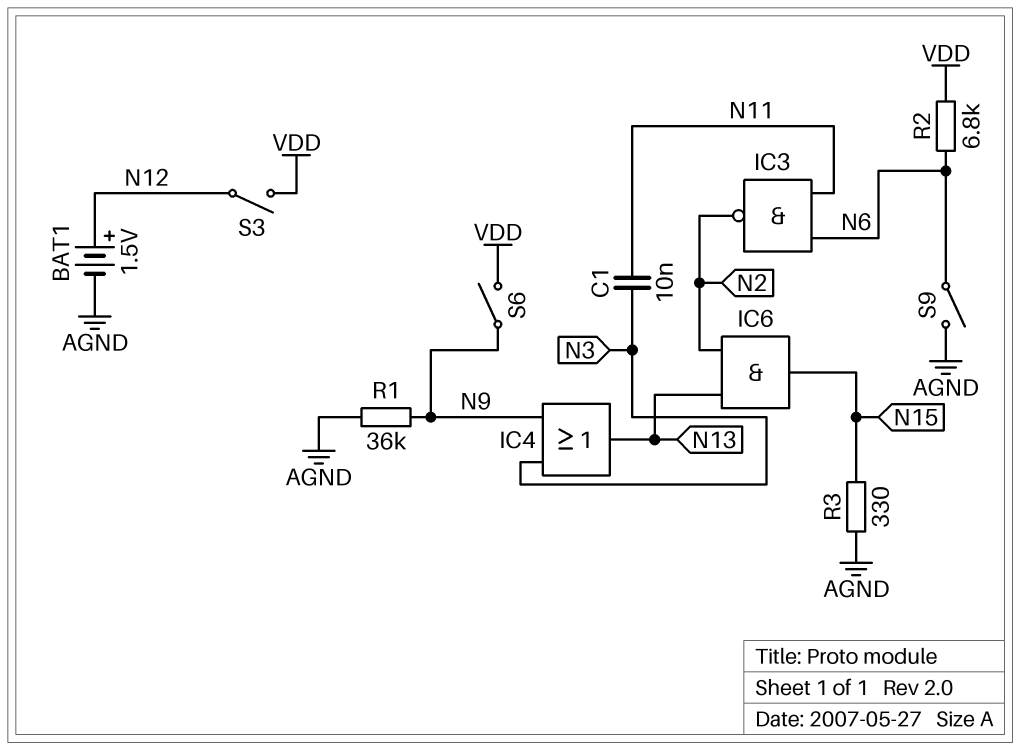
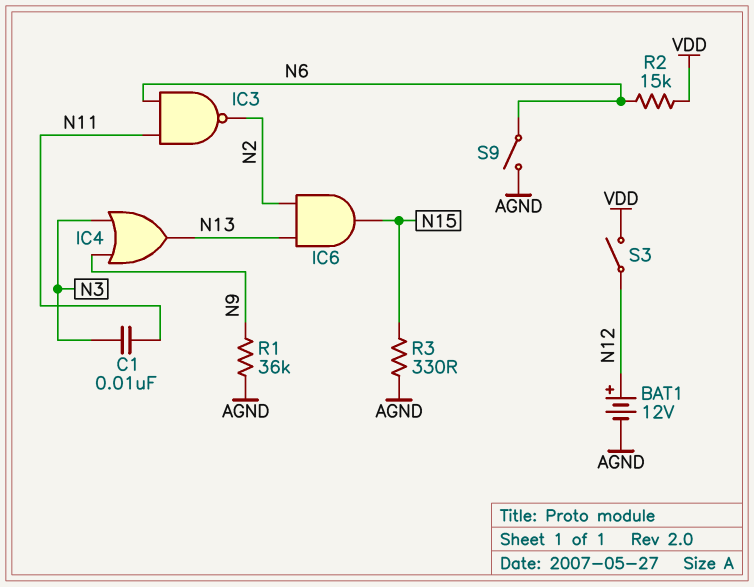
BAT1: 1.5V (plus N12, minus AGND) -> 12V (plus N12, minus AGND)
R2: 6.8k (N6, VDD) -> 15k (N6, VDD)
S6: switch (N9, VDD) -> none

